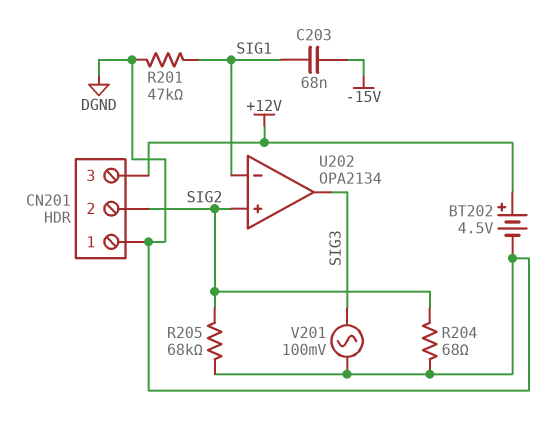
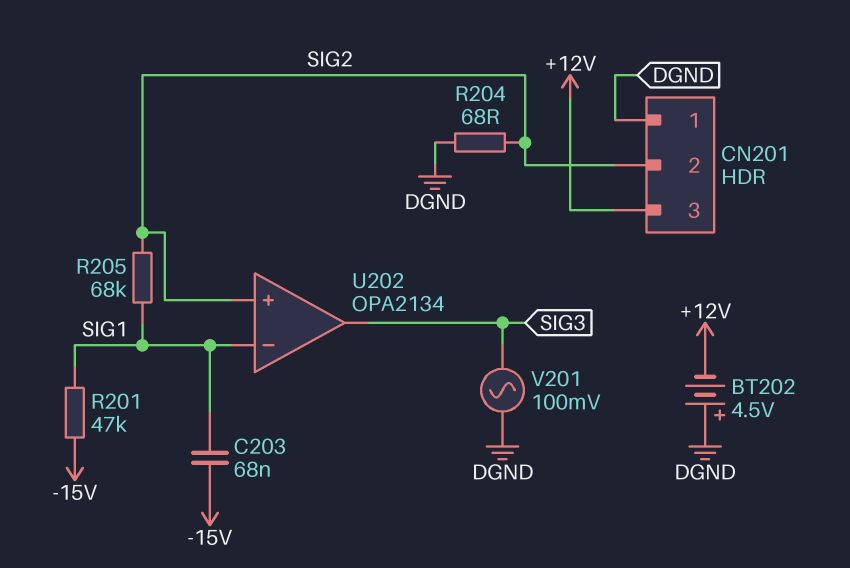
BT202: 4.5V (plus +12V, minus DGND) -> 4.5V (plus DGND, minus +12V)
R201: 47k (DGND, SIG1) -> 47k (-15V, SIG1)
R205: 68k (DGND, SIG2) -> 68k (SIG1, SIG2)

